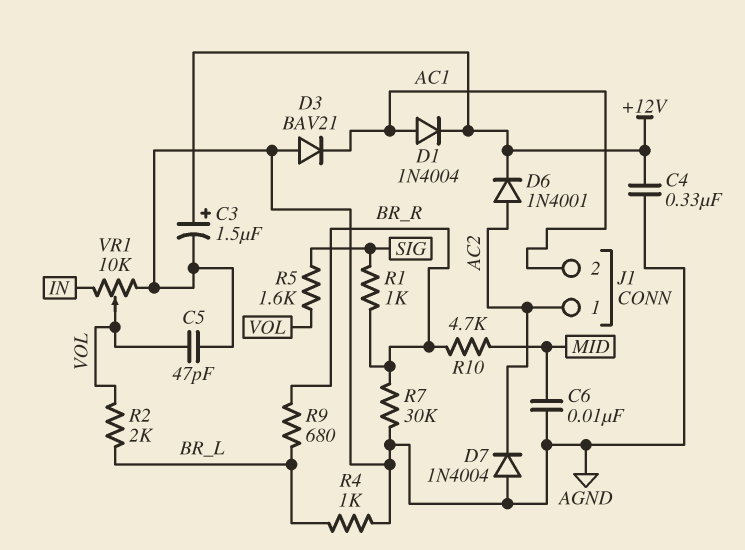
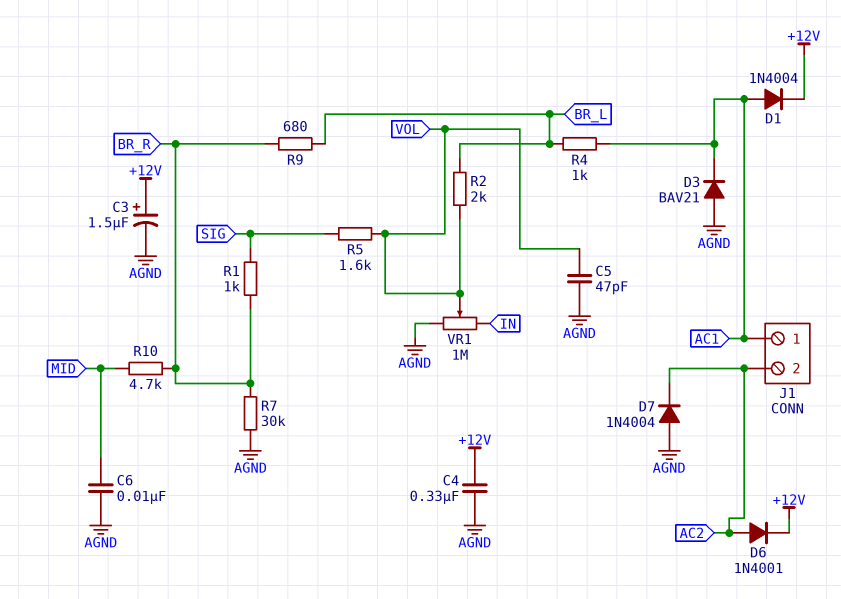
J1 pin 1: AC2 -> AC1
J1 pin 2: AC1 -> AC2
R4: 1k (AGND, BR_L) -> 1k (AC1, BR_L)
VR1: 10k (AGND, IN, wiper VOL) -> 1M (AGND, IN, wiper VOL)

